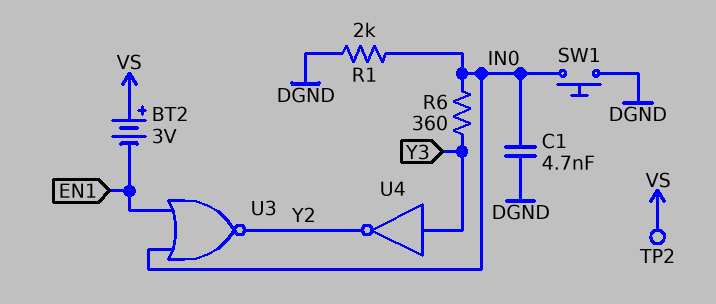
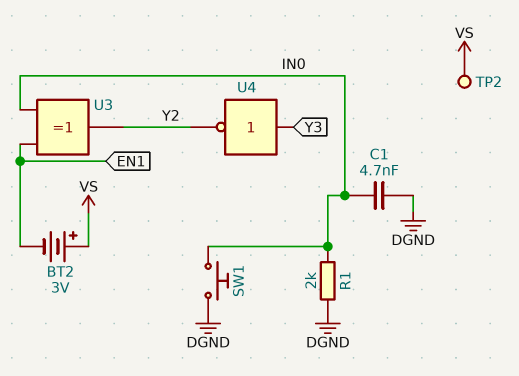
R6: 360 (IN0, Y3) -> none
U3: NOR (in EN1, in IN0, out Y2) -> XOR (in EN1, in IN0, out Y2)

